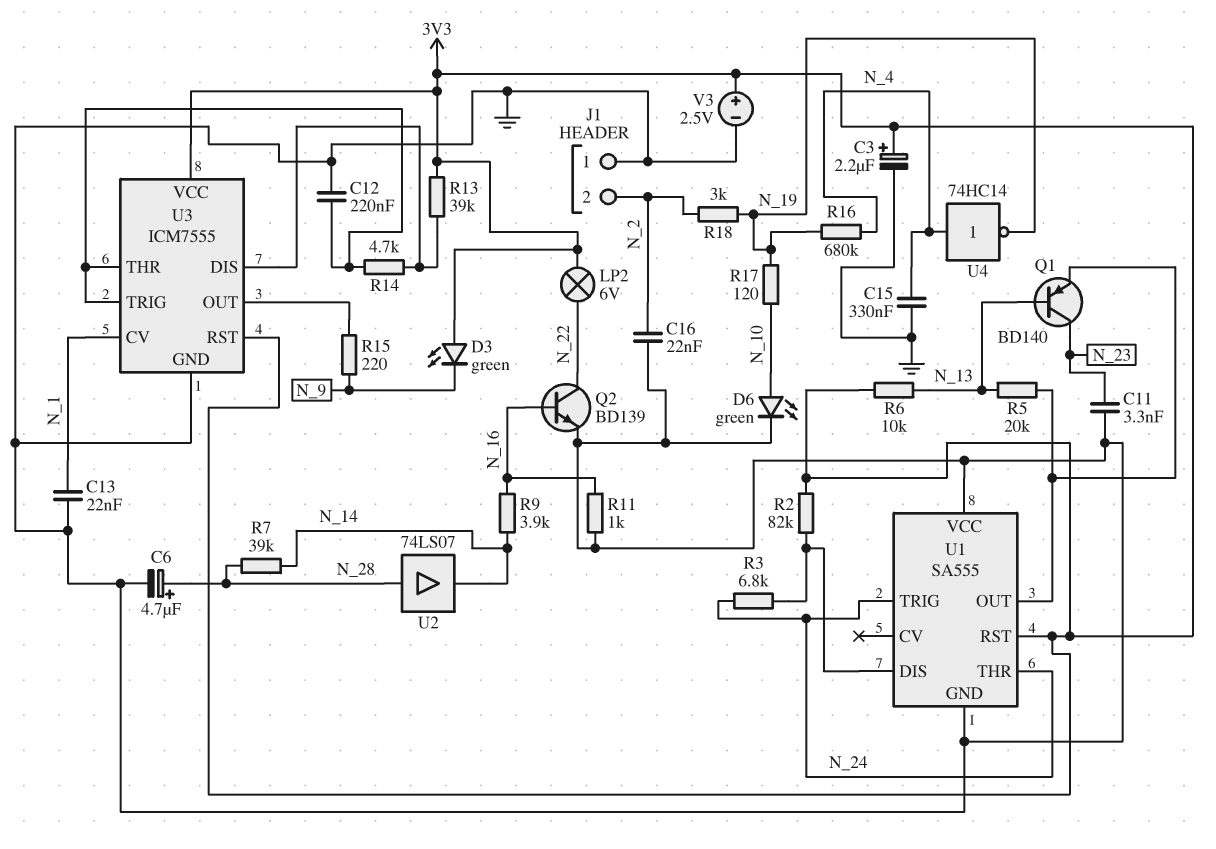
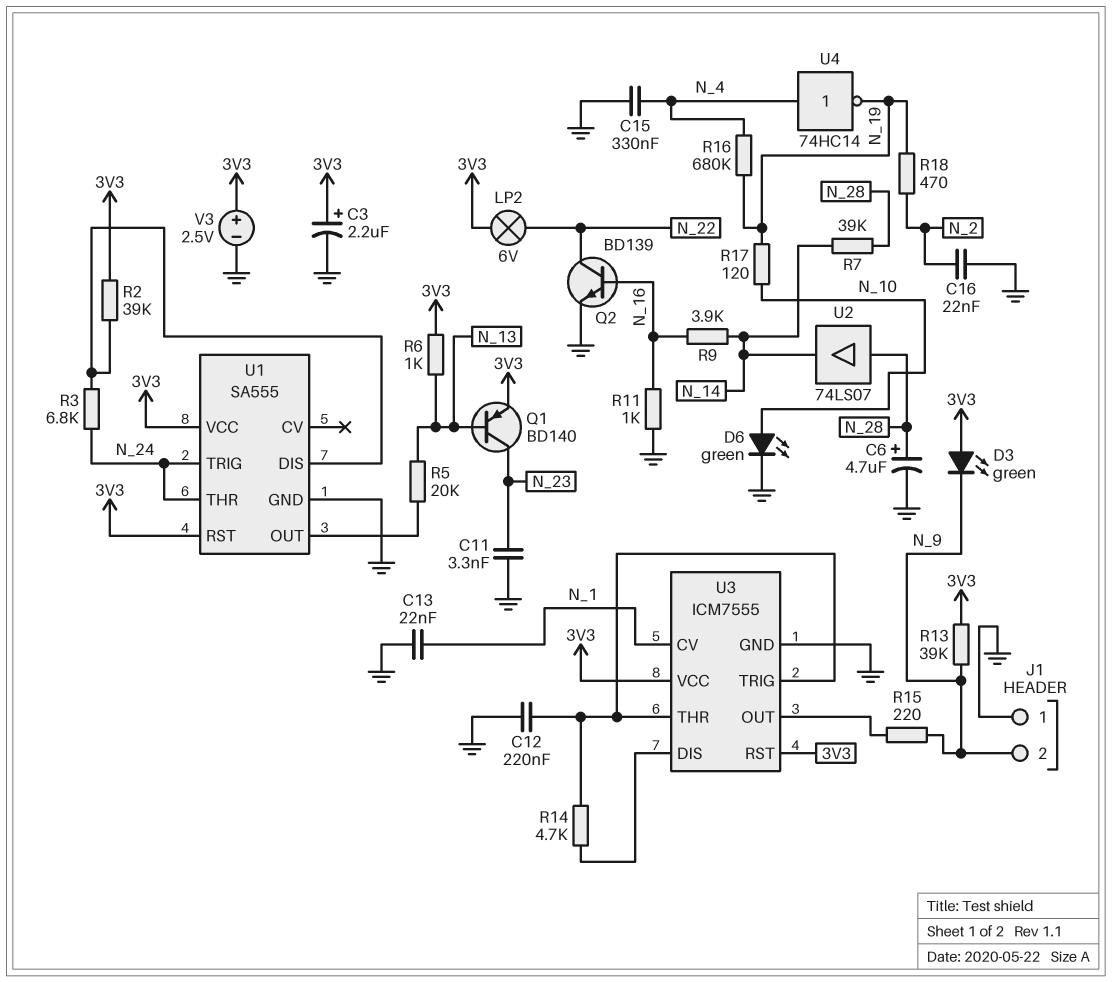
J1 pin 2: N_2 -> N_9
Q1: PNP BD140 (B N_13, C N_23, E U1/OUT) -> PNP BD140 (B N_13, C N_23, E 3V3)
R2: 82k (3V3, U1/DIS) -> 39k (3V3, U1/DIS)
R6: 10k (3V3, N_13) -> 1k (3V3, N_13)
R13: 39k (3V3, U3/DIS) -> 39k (3V3, N_9)
R18: 3k (N_2, N_19) -> 470 (N_2, N_19)
U1 pin VCC: GND -> 3V3

